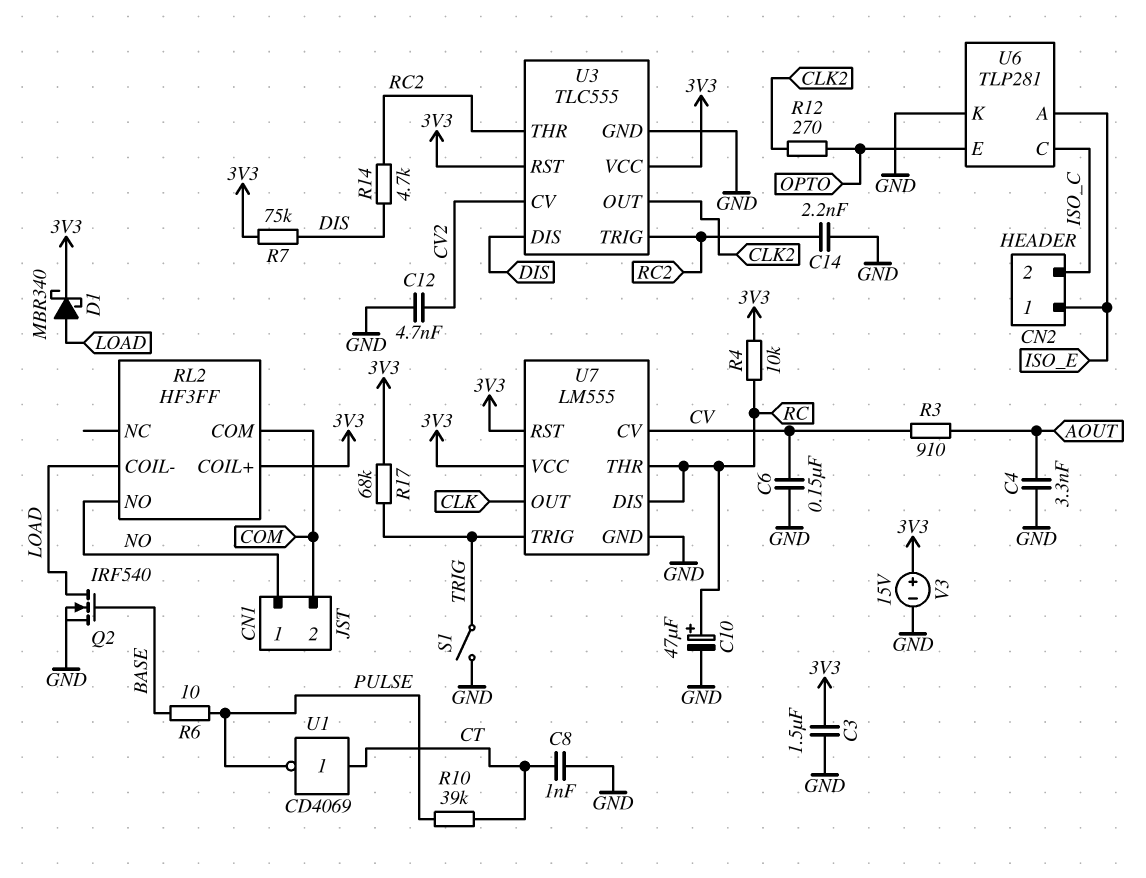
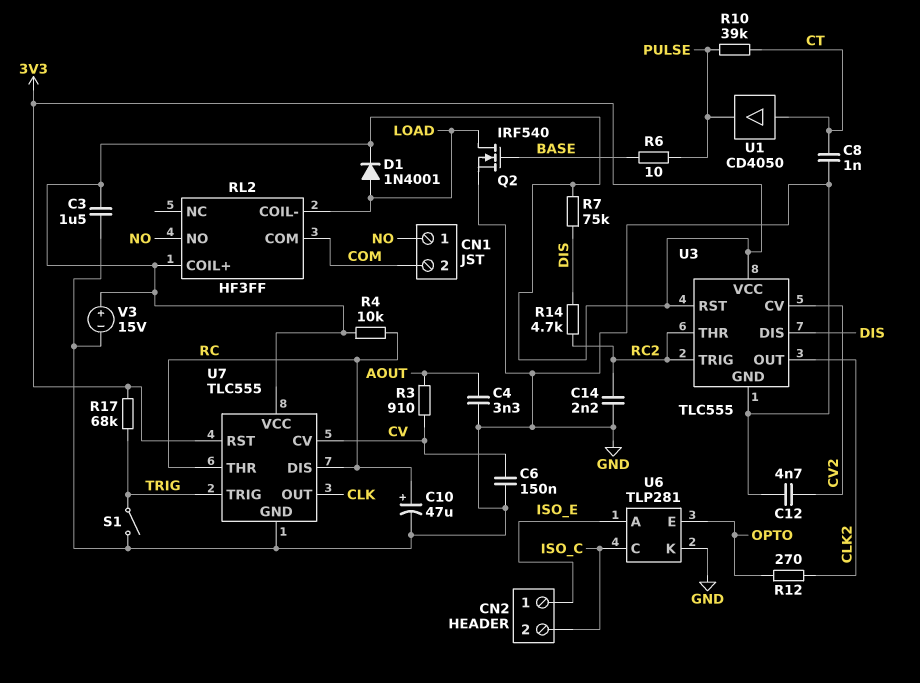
D1: schottky MBR340 (A LOAD, K 3V3) -> diode 1N4001 (A LOAD, K 3V3)
U1: NOT CD4069 (in CT, out PULSE) -> buffer CD4050 (in CT, out PULSE)
U7: LM555 -> TLC555

